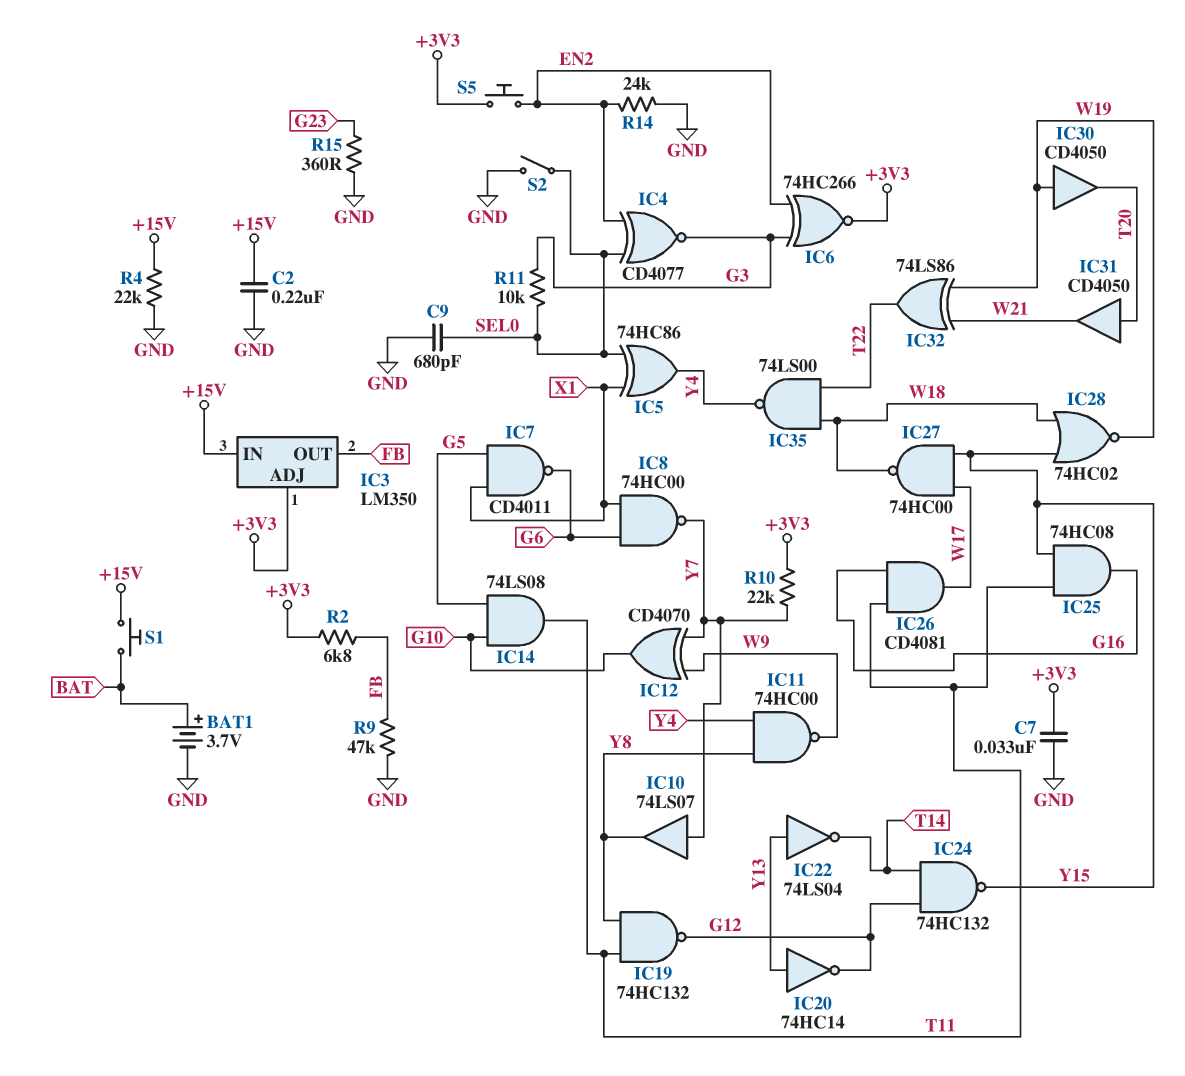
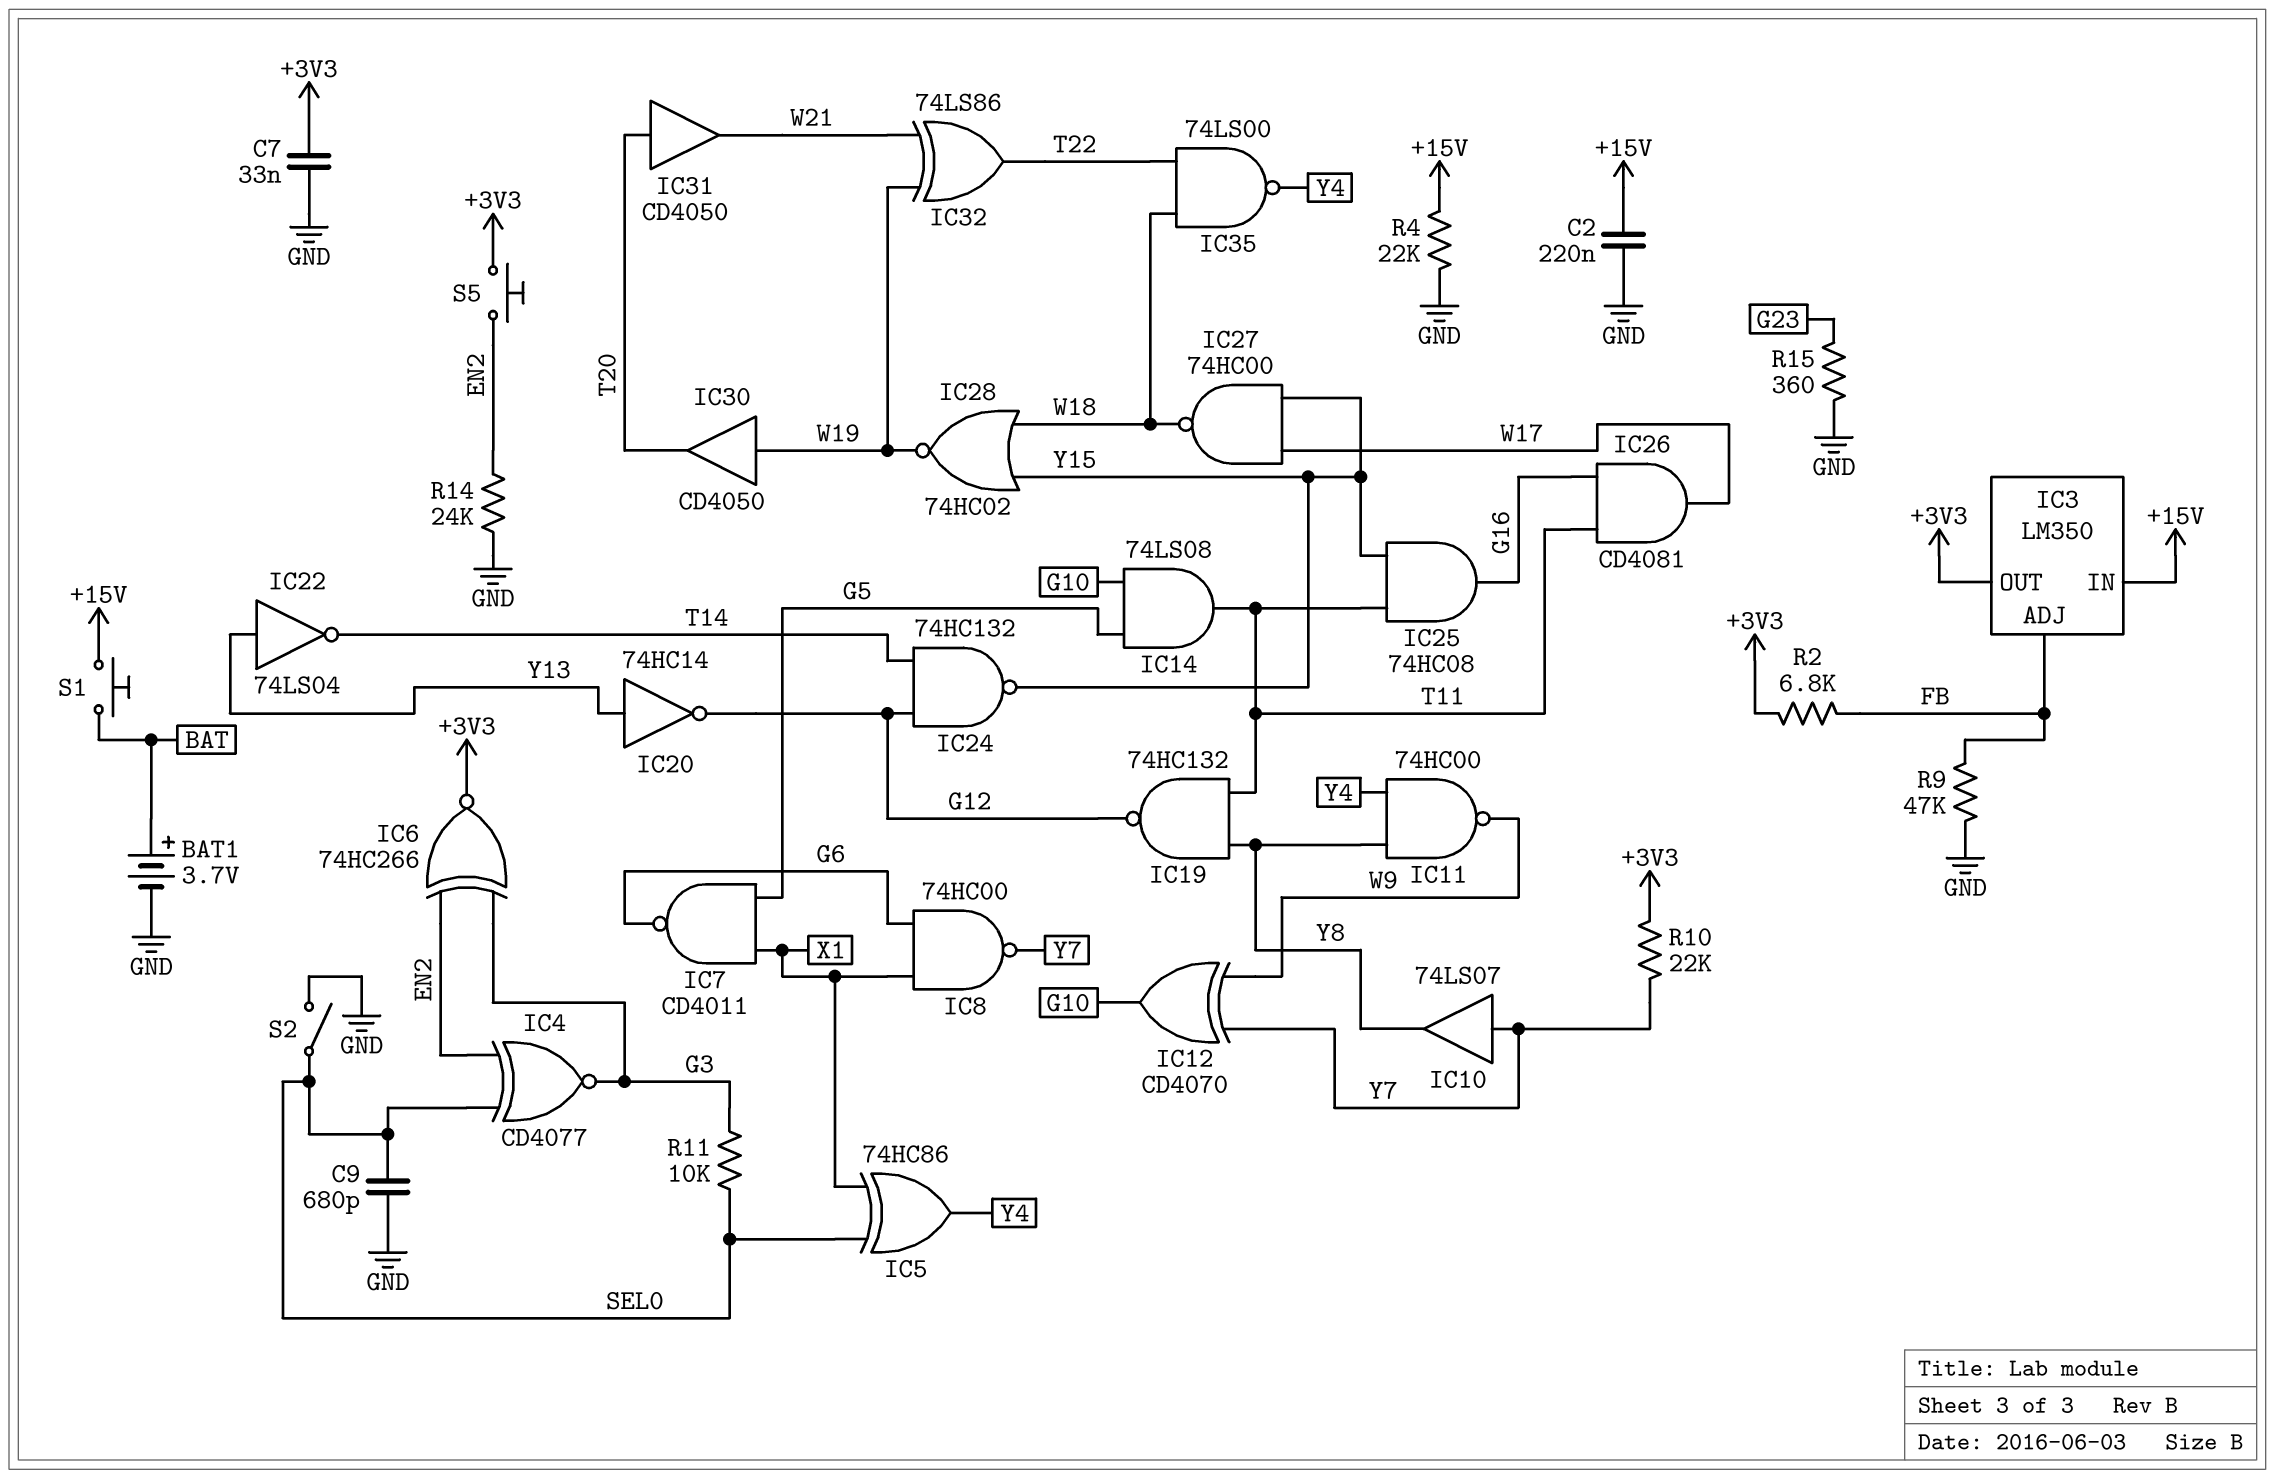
IC3 pin ADJ: +3V3 -> FB
IC3 pin OUT: FB -> +3V3

